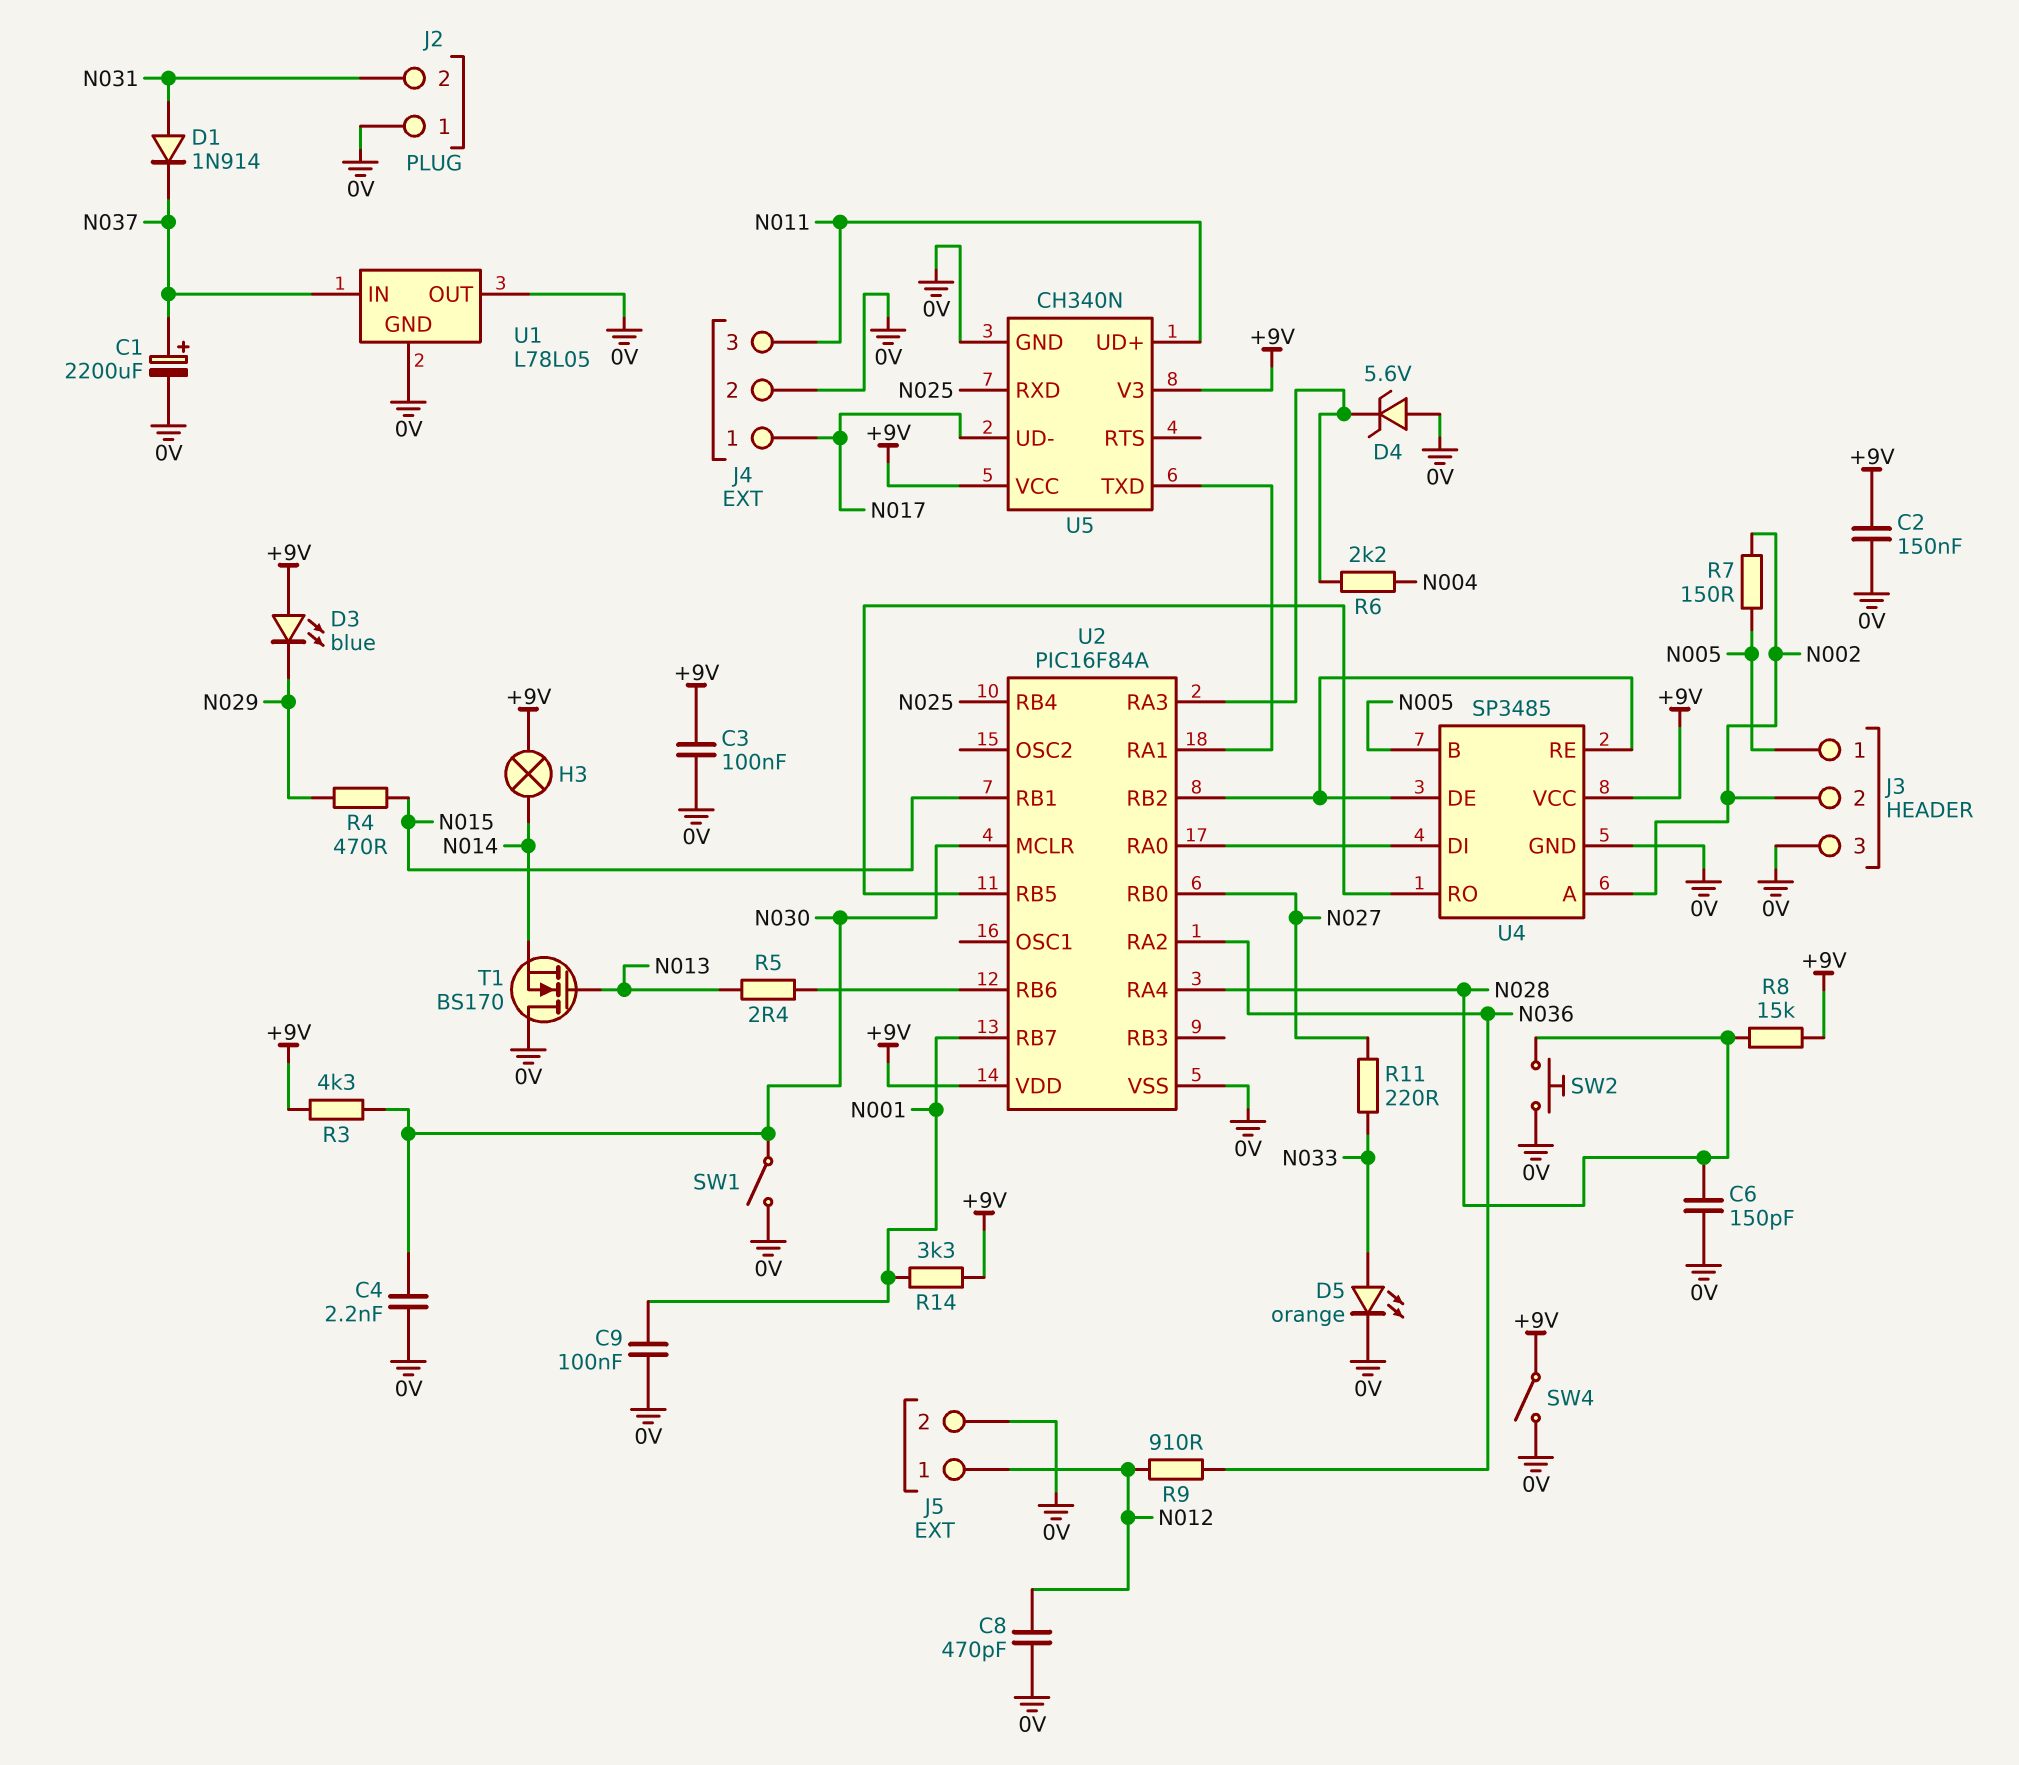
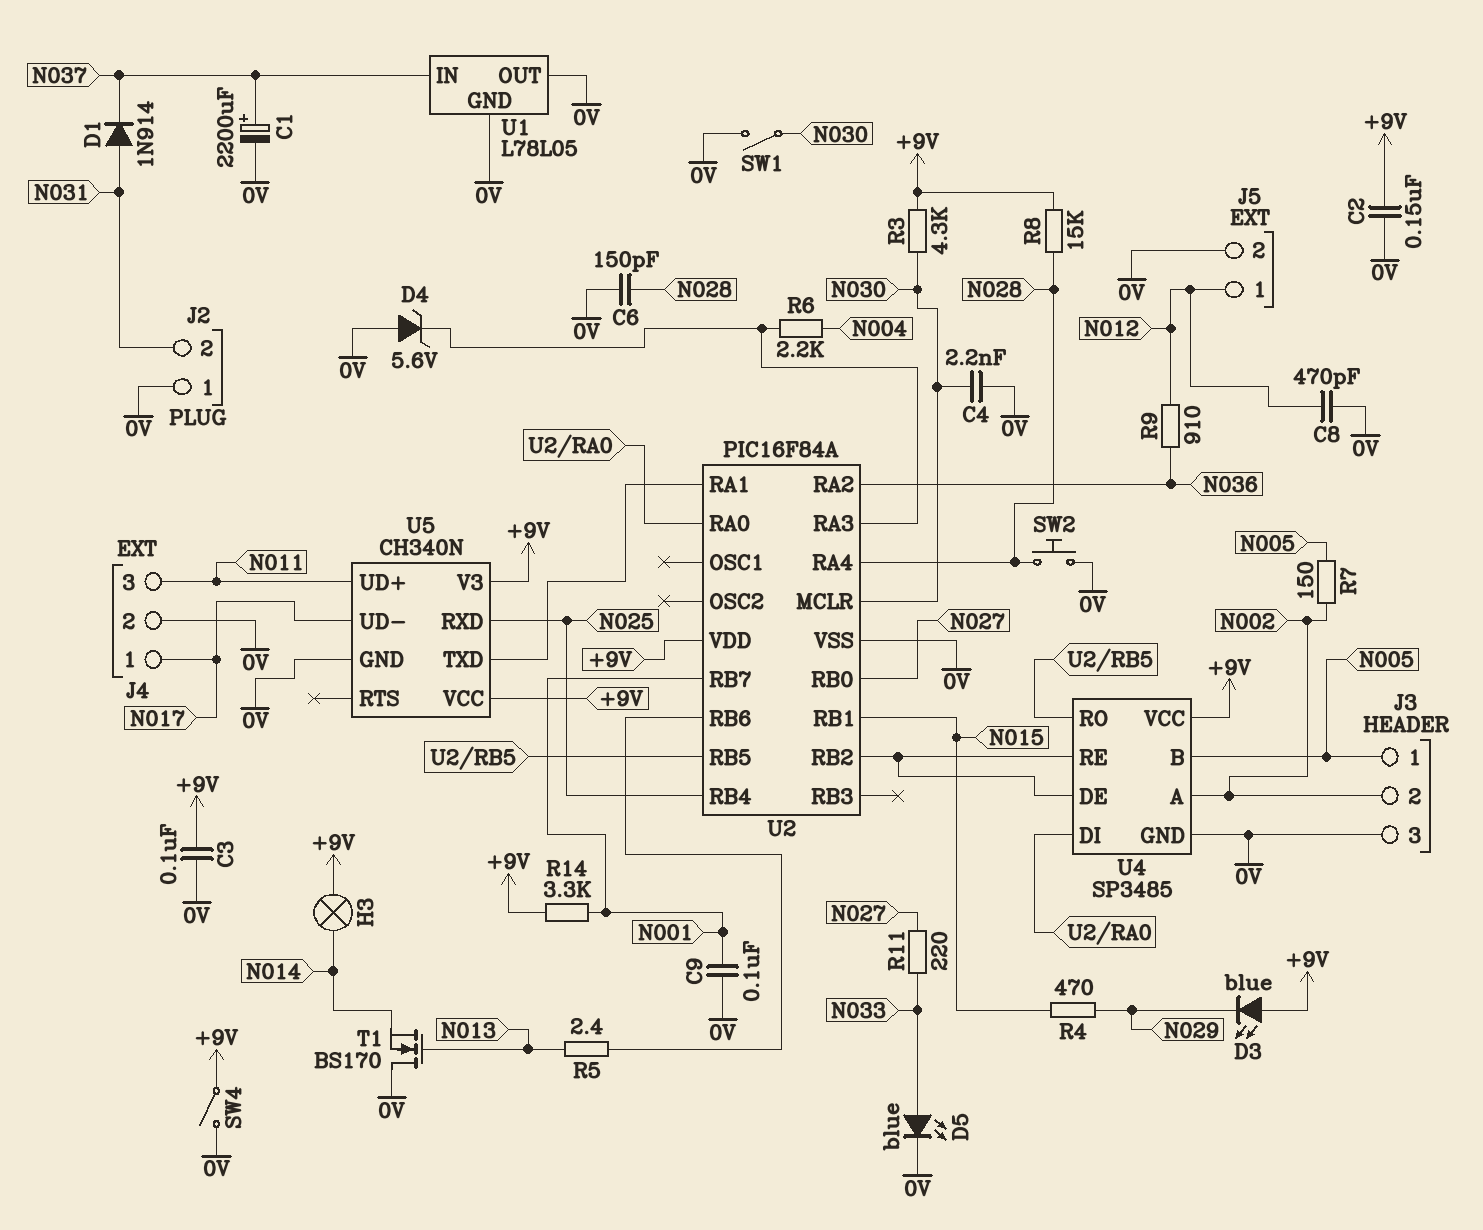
D5: LED orange (A N033, K 0V) -> LED blue (A N033, K 0V)

